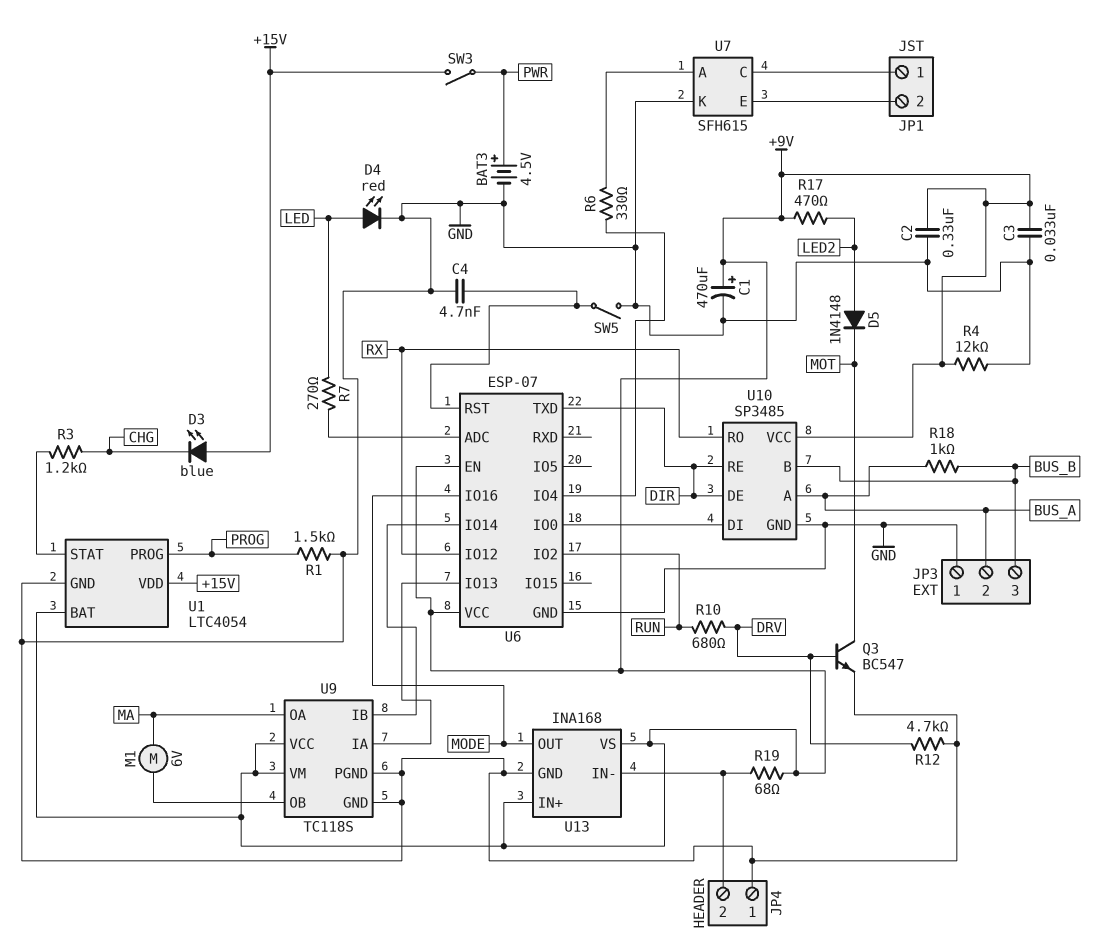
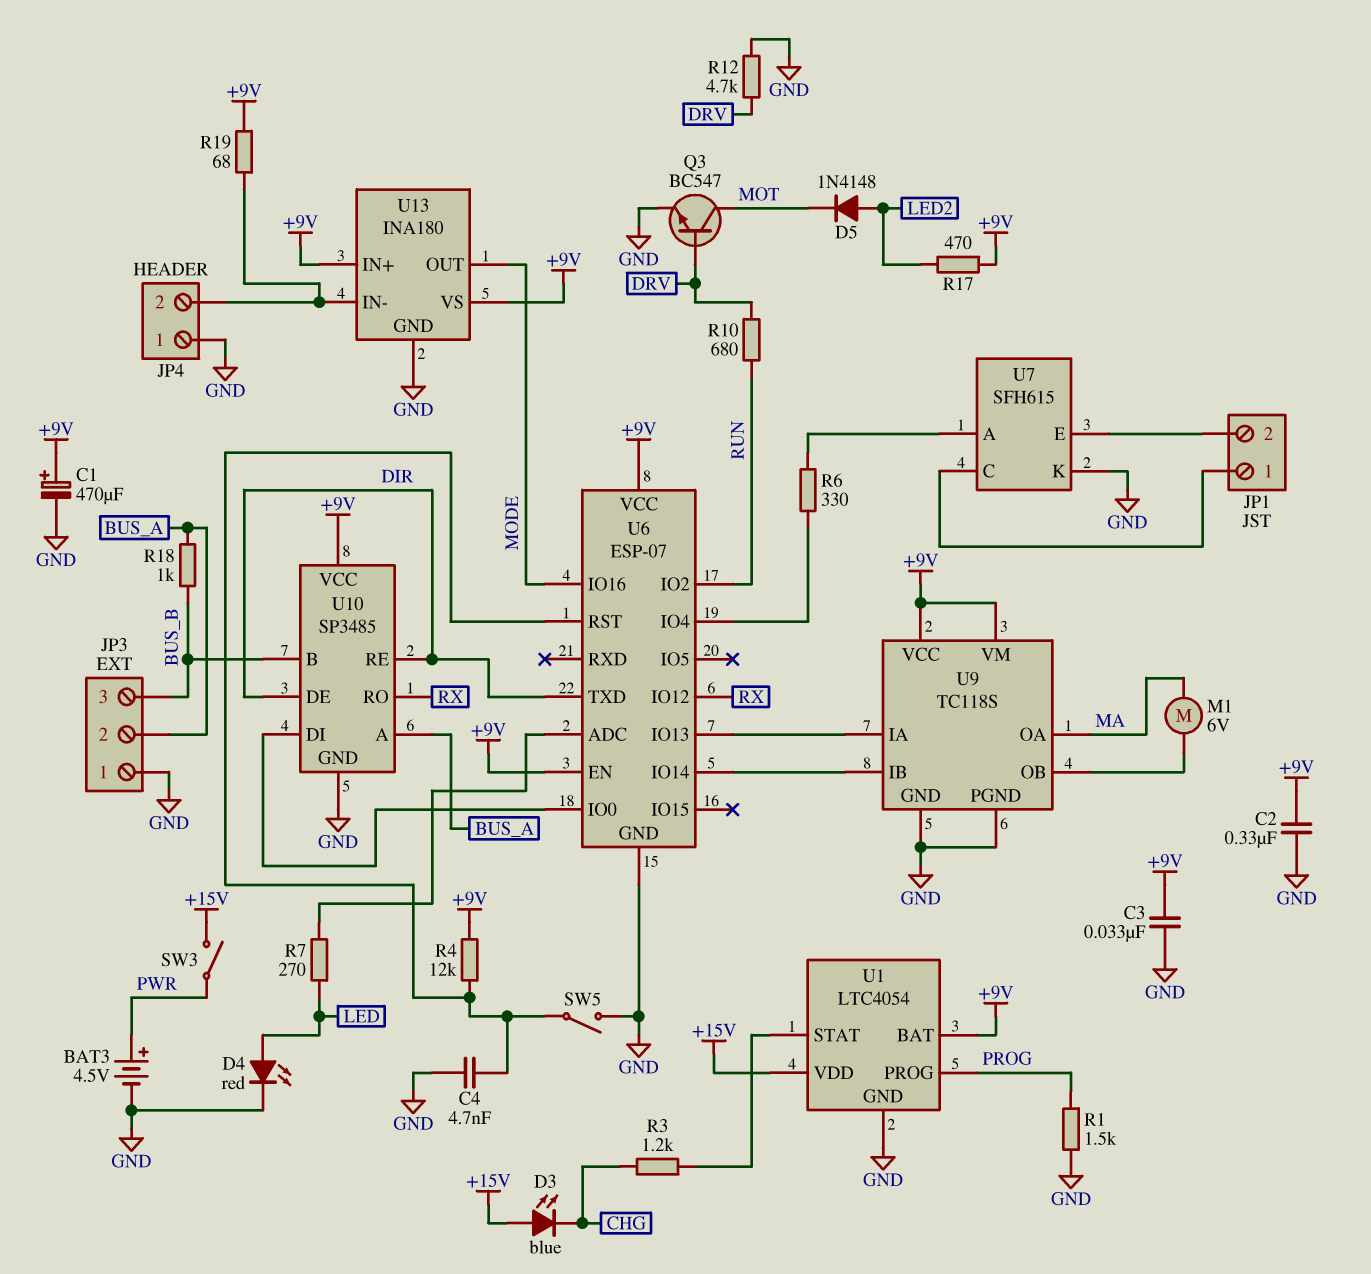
R4: 12k (+9V, GND) -> 12k (+9V, U6/RST)
U13: INA168 -> INA180

